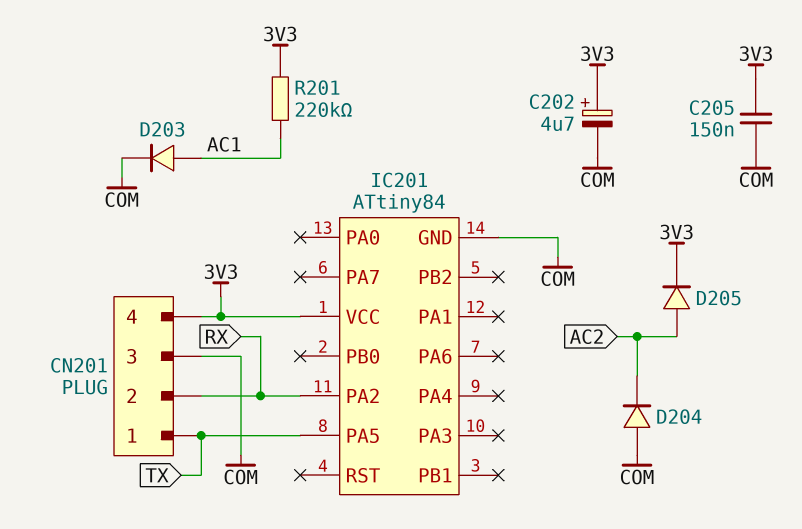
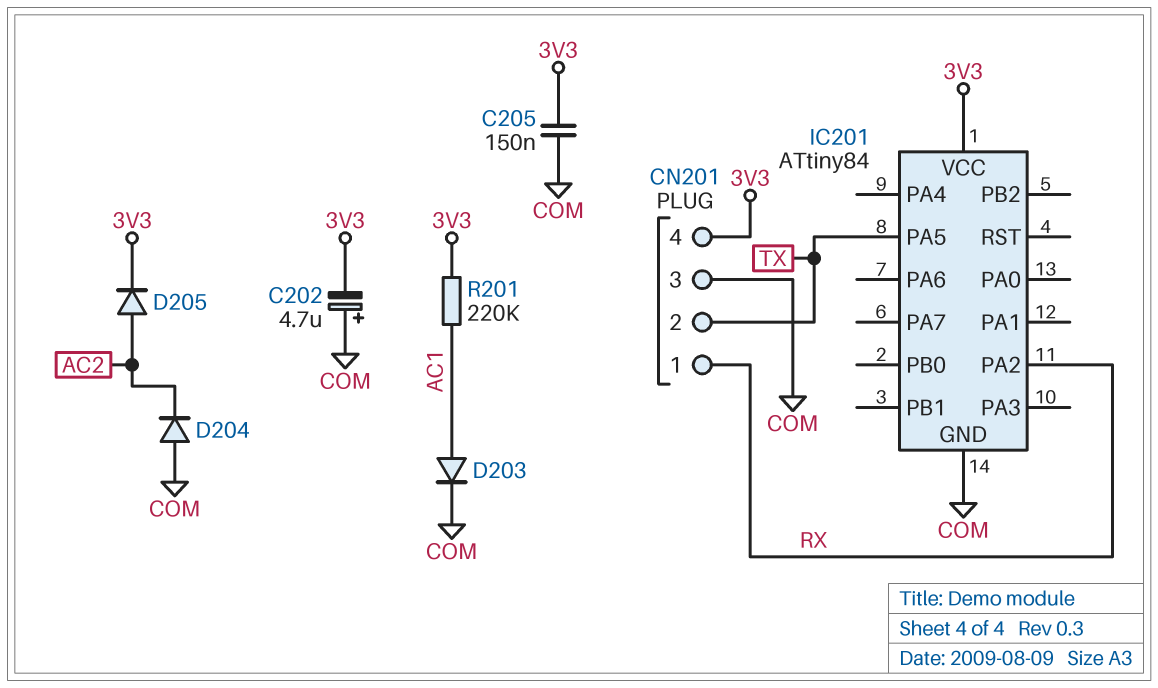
C202: 4.7uF (plus 3V3, minus COM) -> 4.7uF (plus COM, minus 3V3)
CN201 pin 1: TX -> RX
CN201 pin 2: RX -> TX

